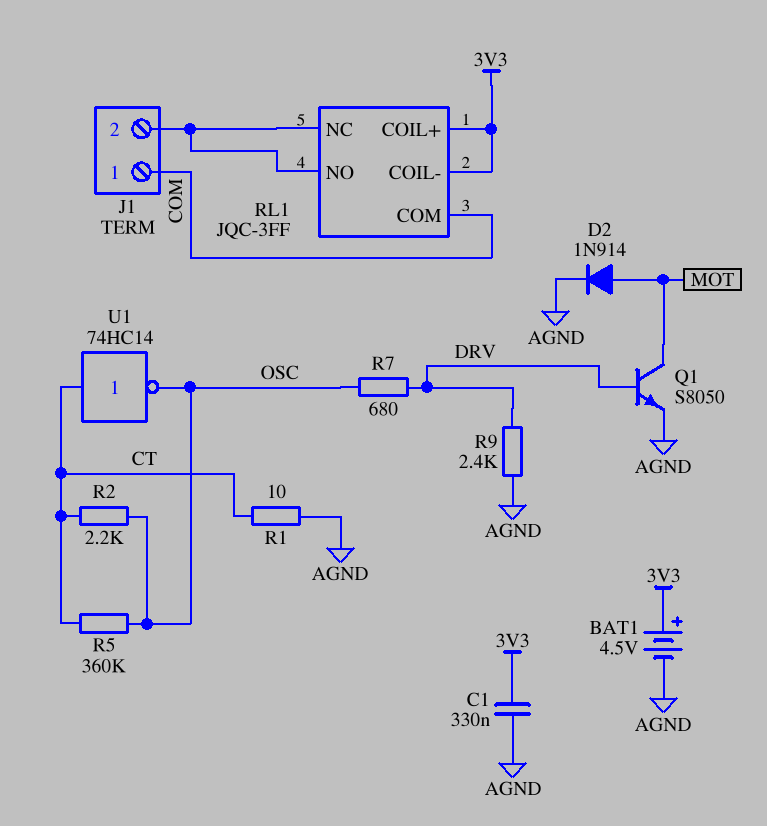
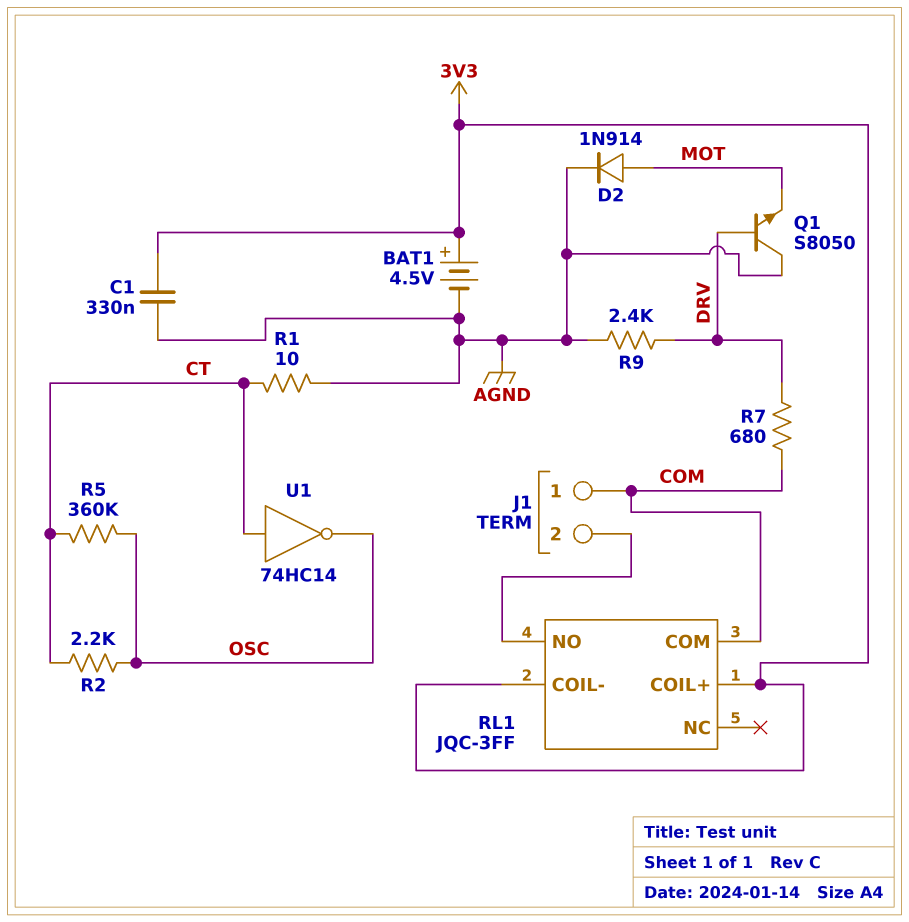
Q1: NPN S8050 (B DRV, C MOT, E AGND) -> NPN S8050 (B DRV, C AGND, E MOT)
R7: 680 (DRV, OSC) -> 680 (COM, DRV)
RL1 pin NC: J1/2 -> none

